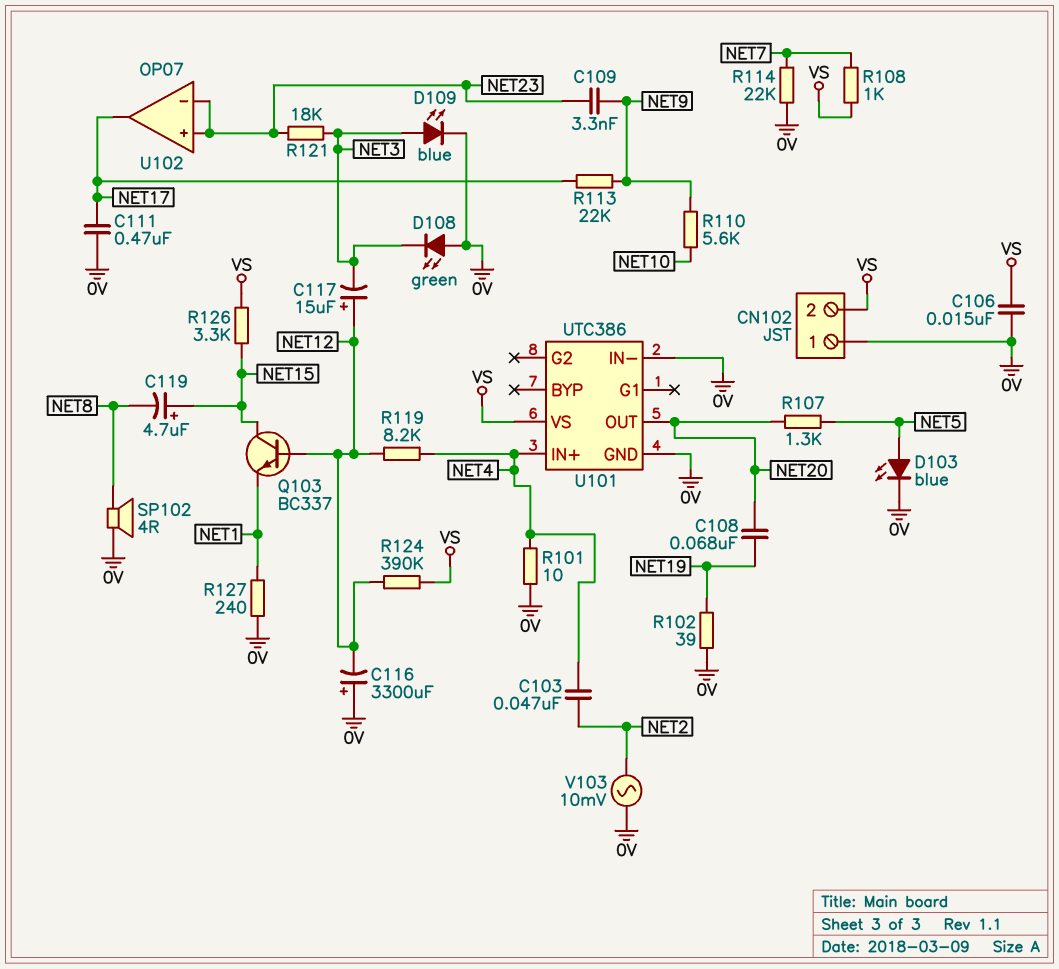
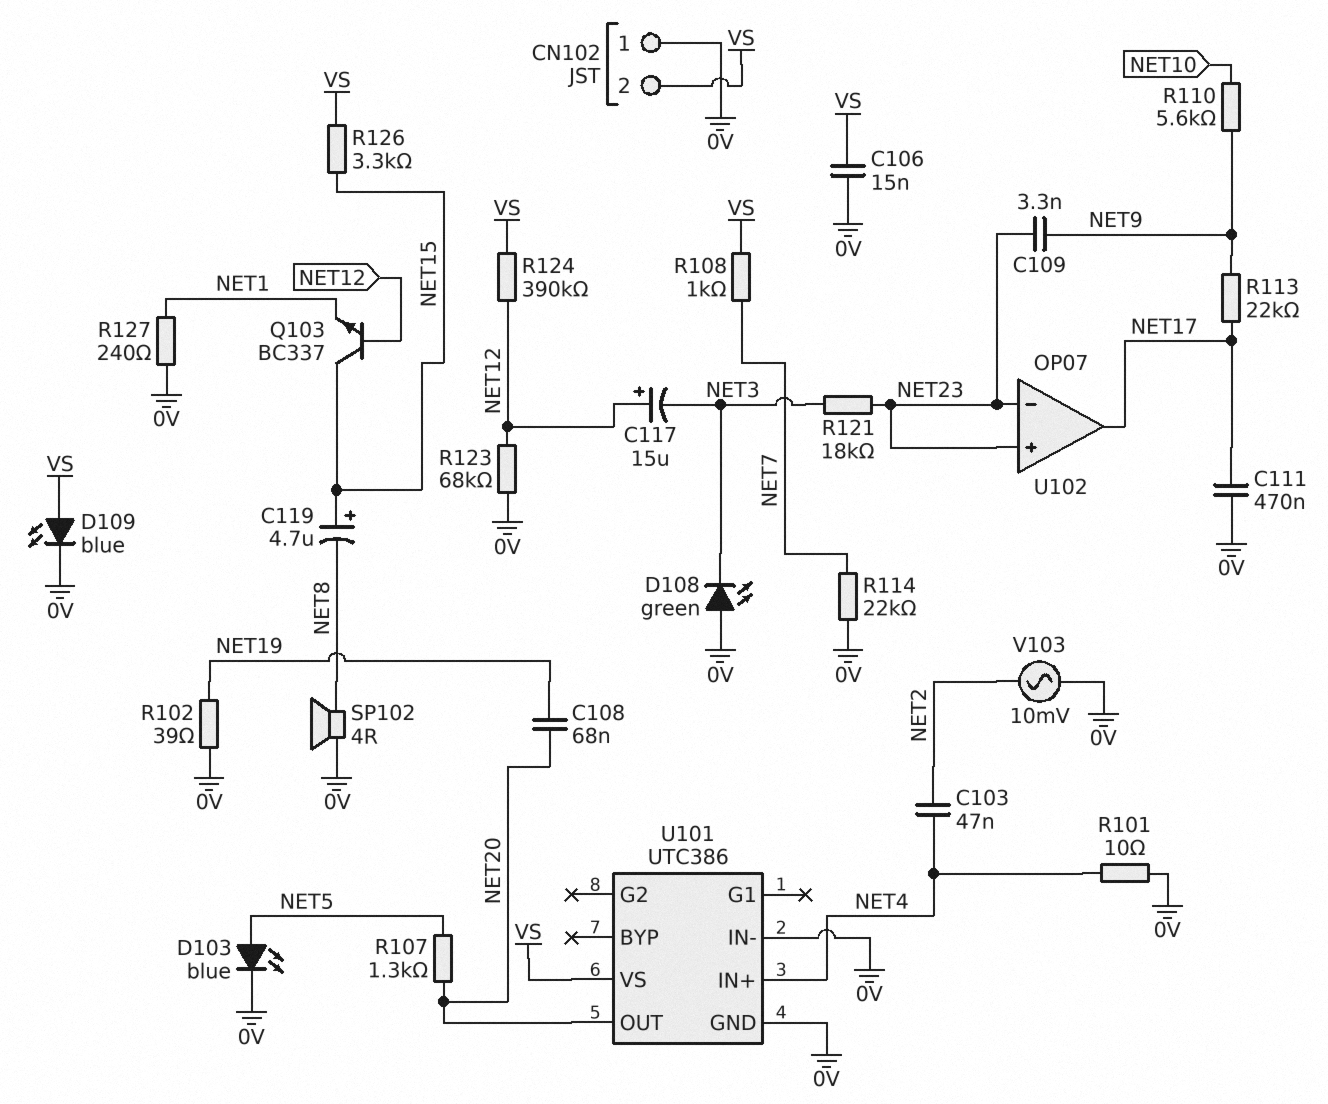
C116: 3300uF (plus 0V, minus NET12) -> none
D109: LED blue (A NET3, K 0V) -> LED blue (A VS, K 0V)
R119: 8.2k (NET4, NET12) -> none
R123: none -> 68k (0V, NET12)

